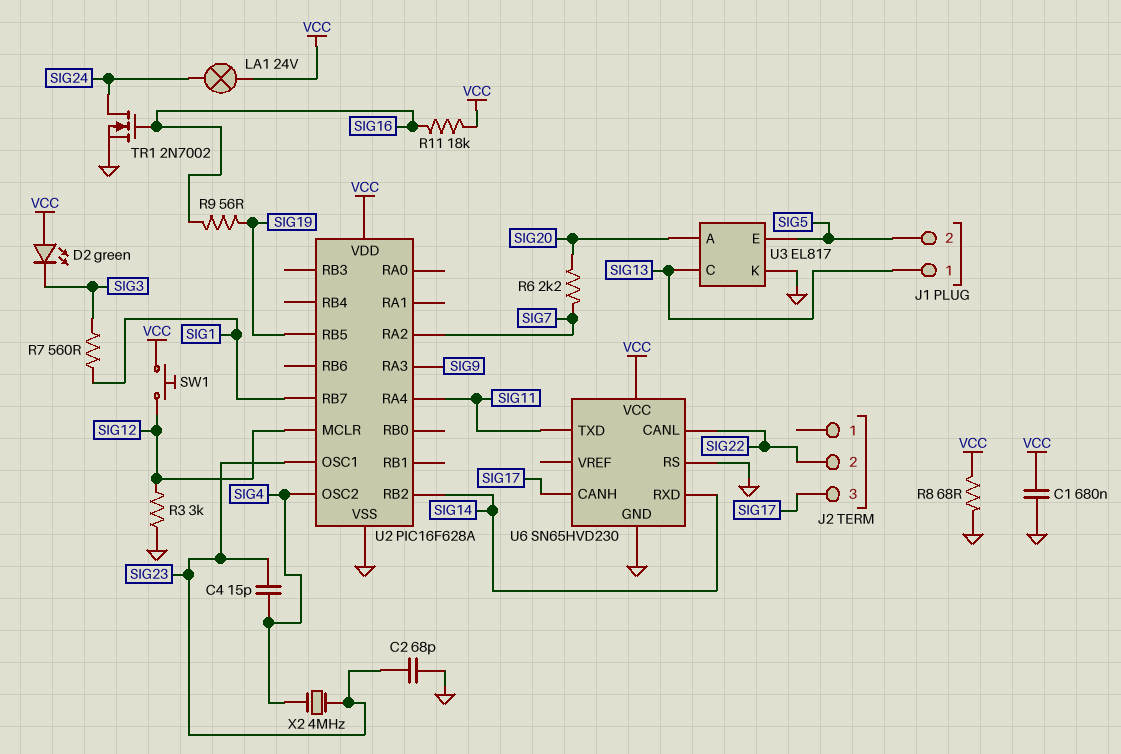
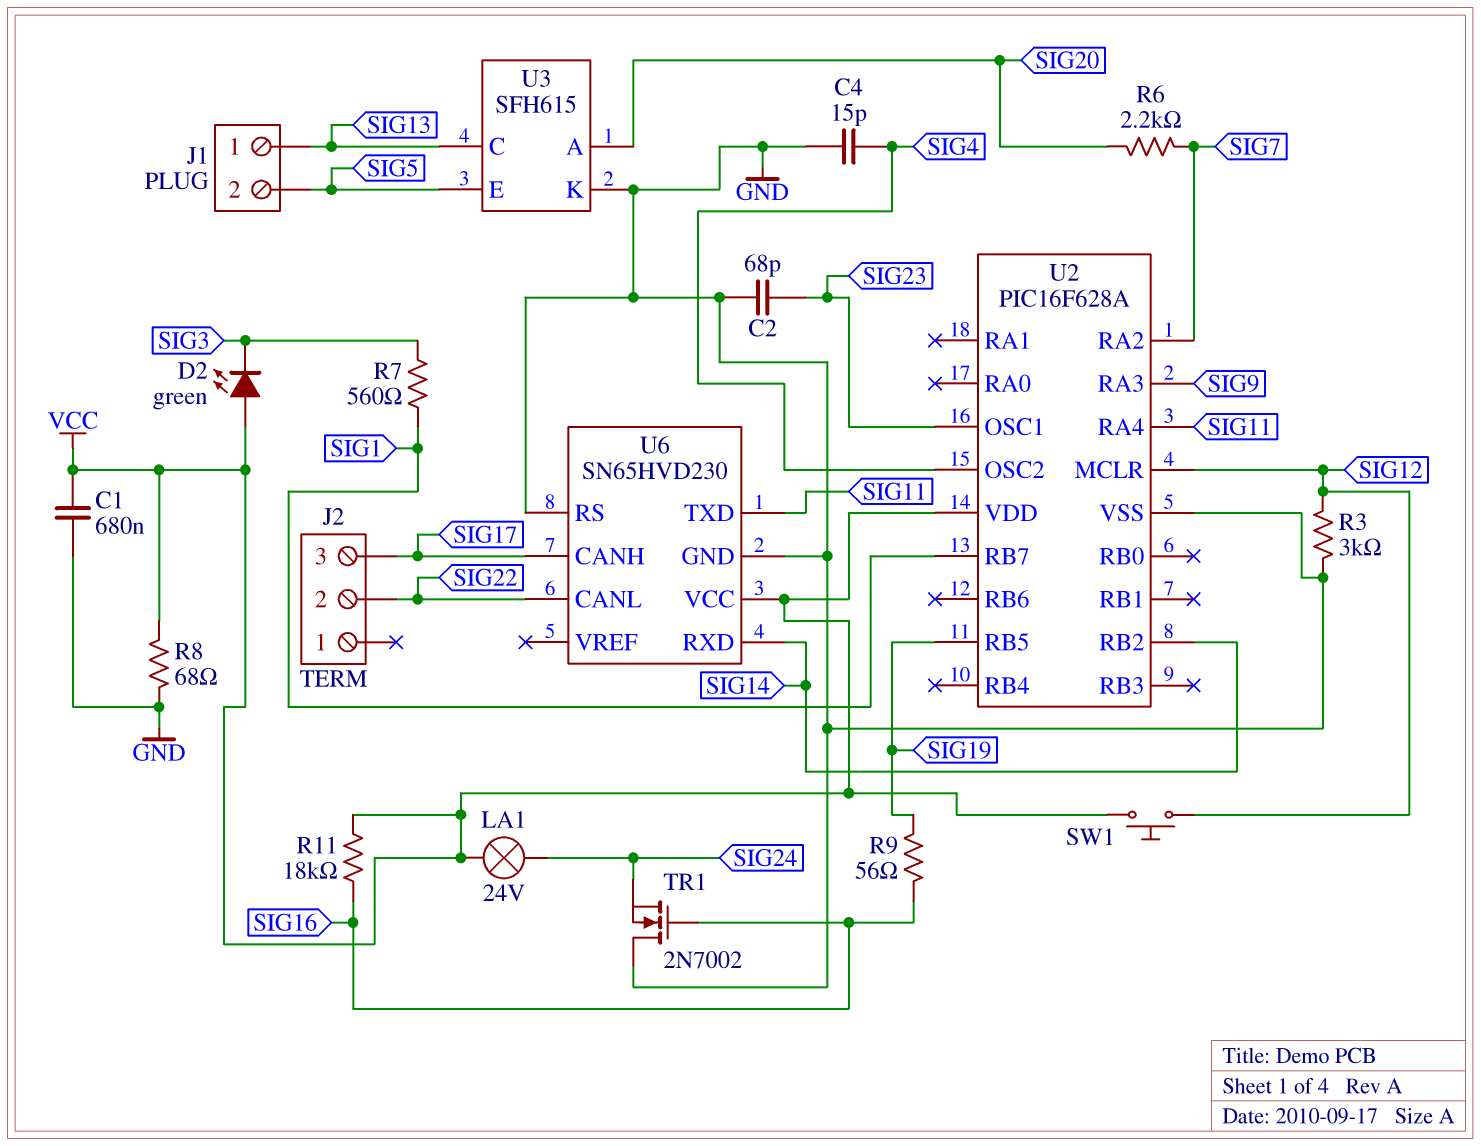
C4: 15pF (SIG4, SIG23) -> 15pF (GND, SIG4)
TR1: NMOS 2N7002 (G SIG16, D SIG24, S GND) -> NMOS 2N7002 (G SIG16, D GND, S SIG24)
U3: EL817 -> SFH615
X2: 4MHz (SIG4, SIG23) -> none

